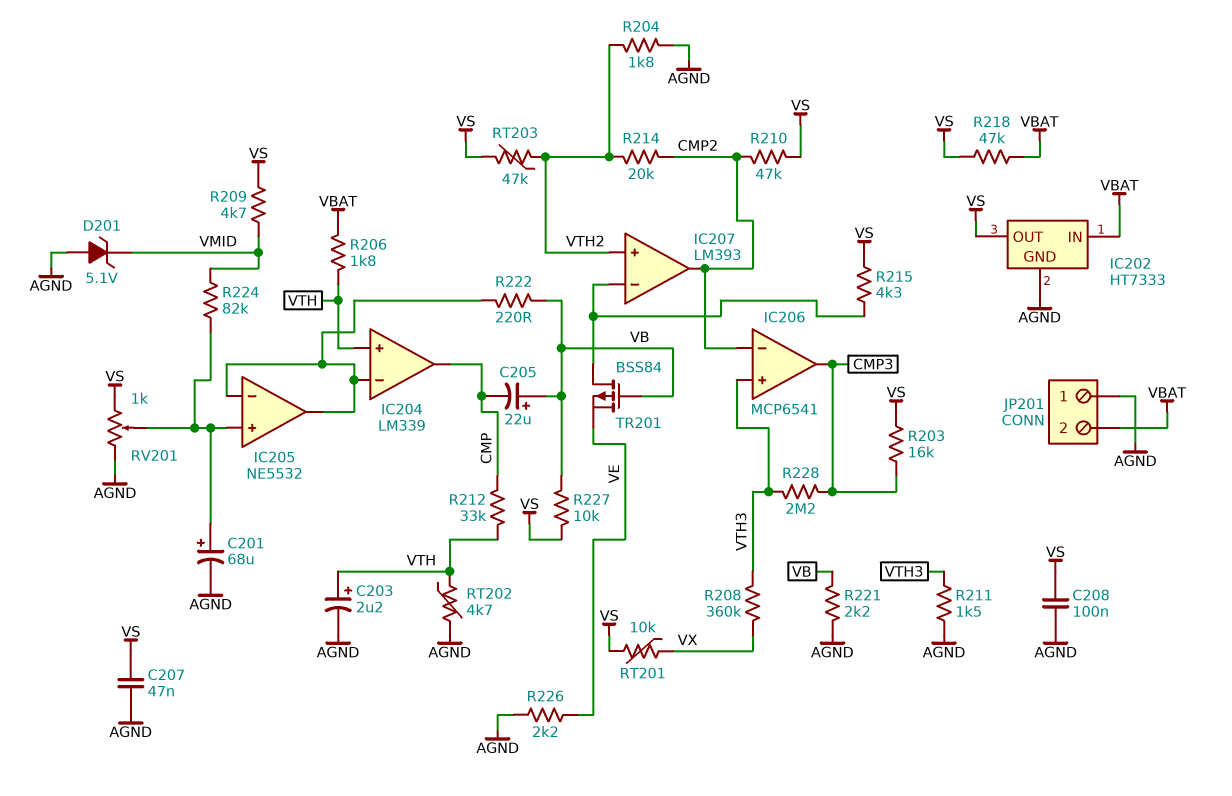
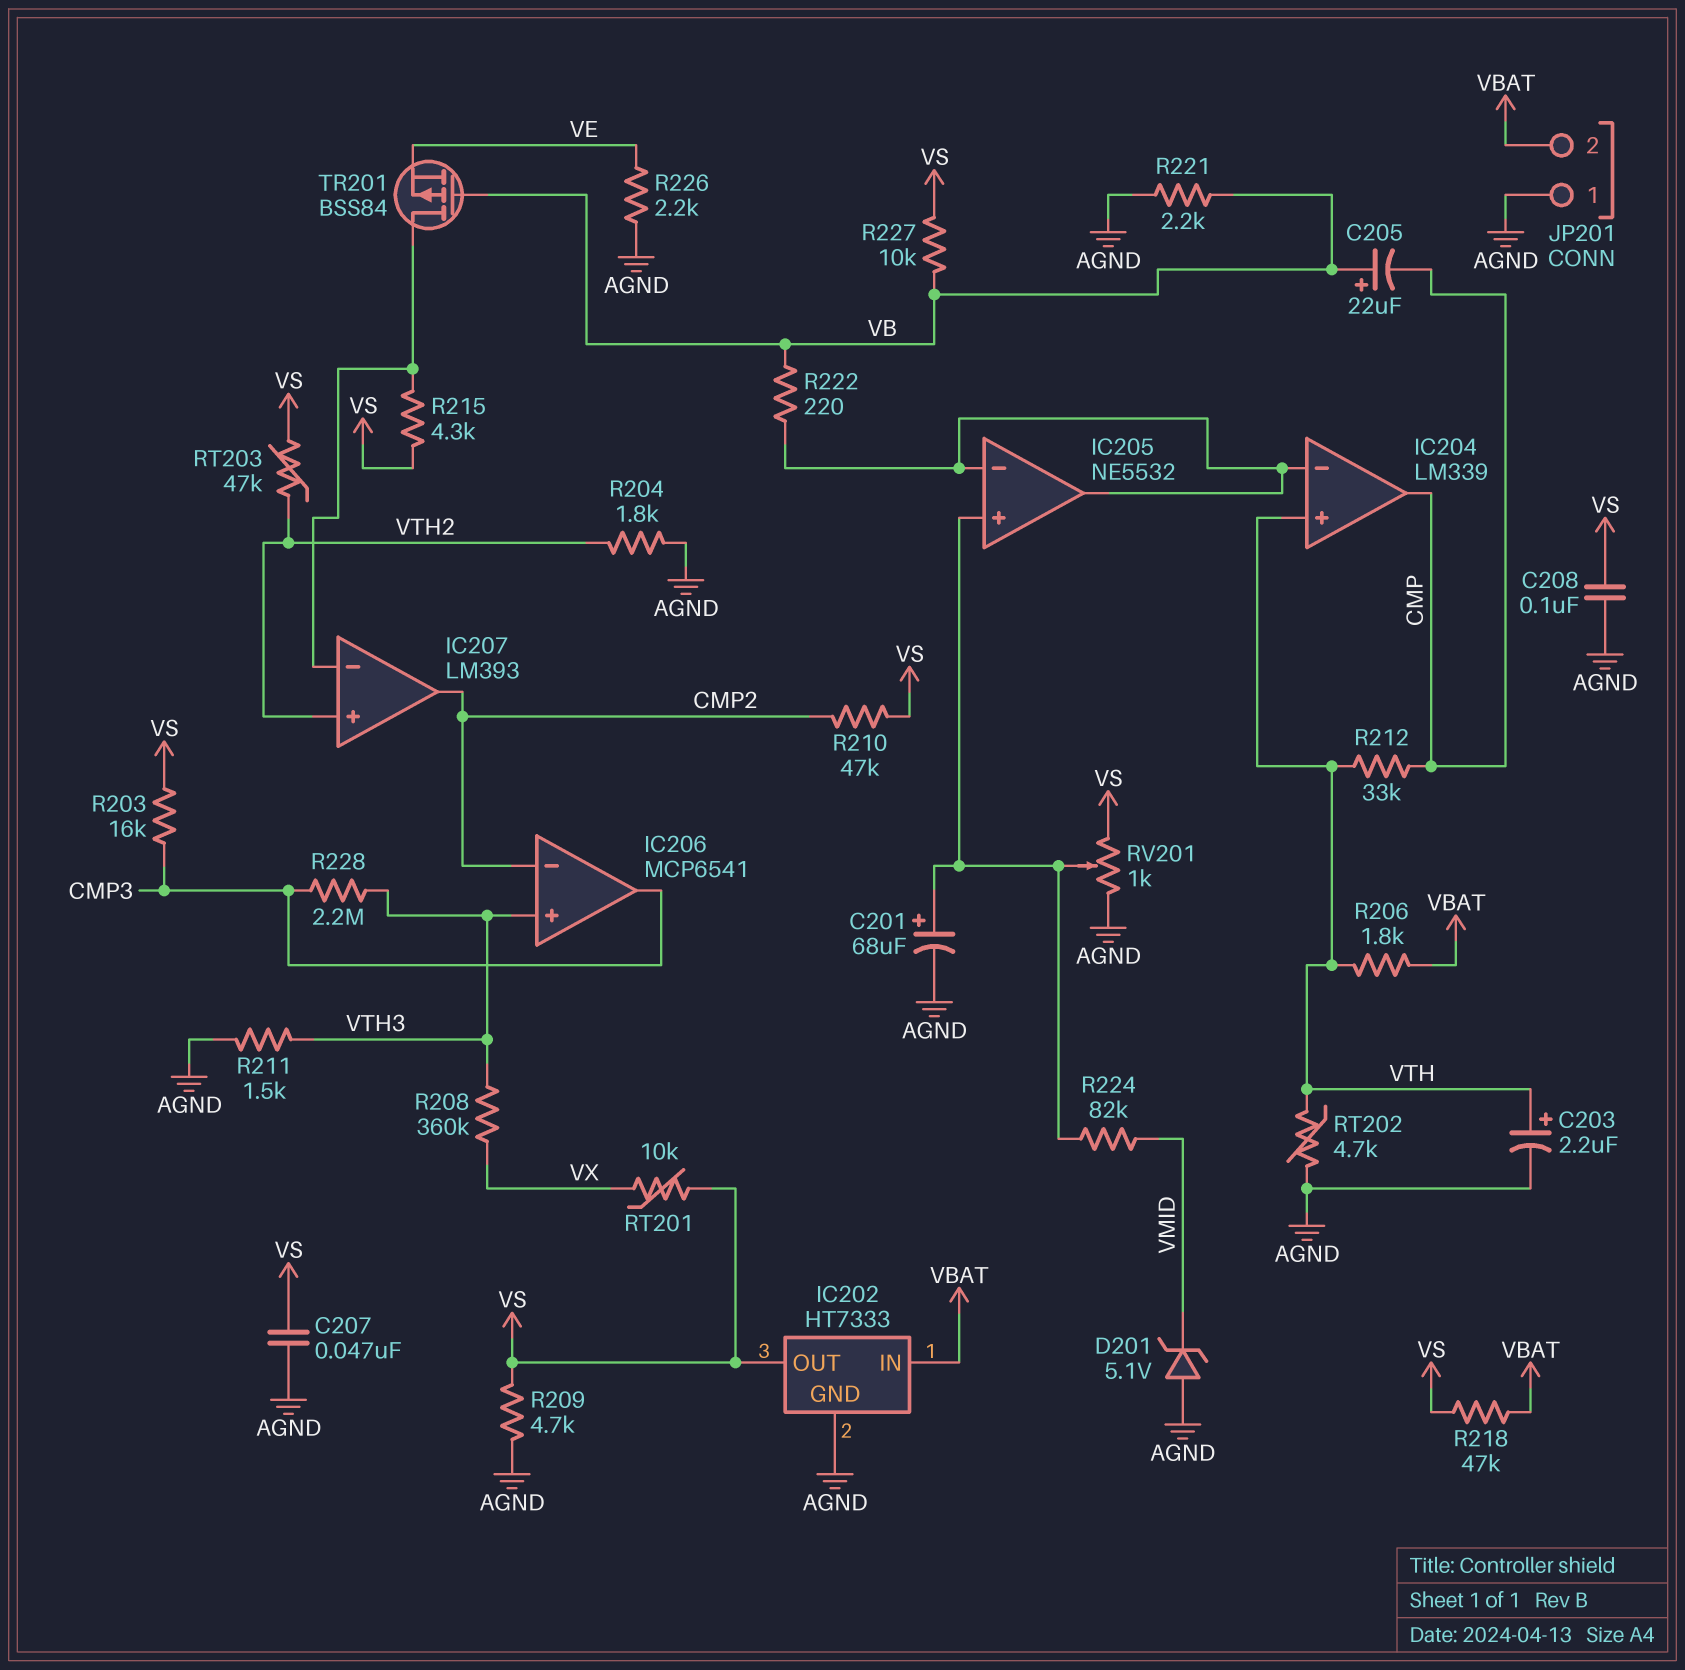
R209: 4.7k (VMID, VS) -> 4.7k (AGND, VS)
R214: 20k (CMP2, VTH2) -> none

